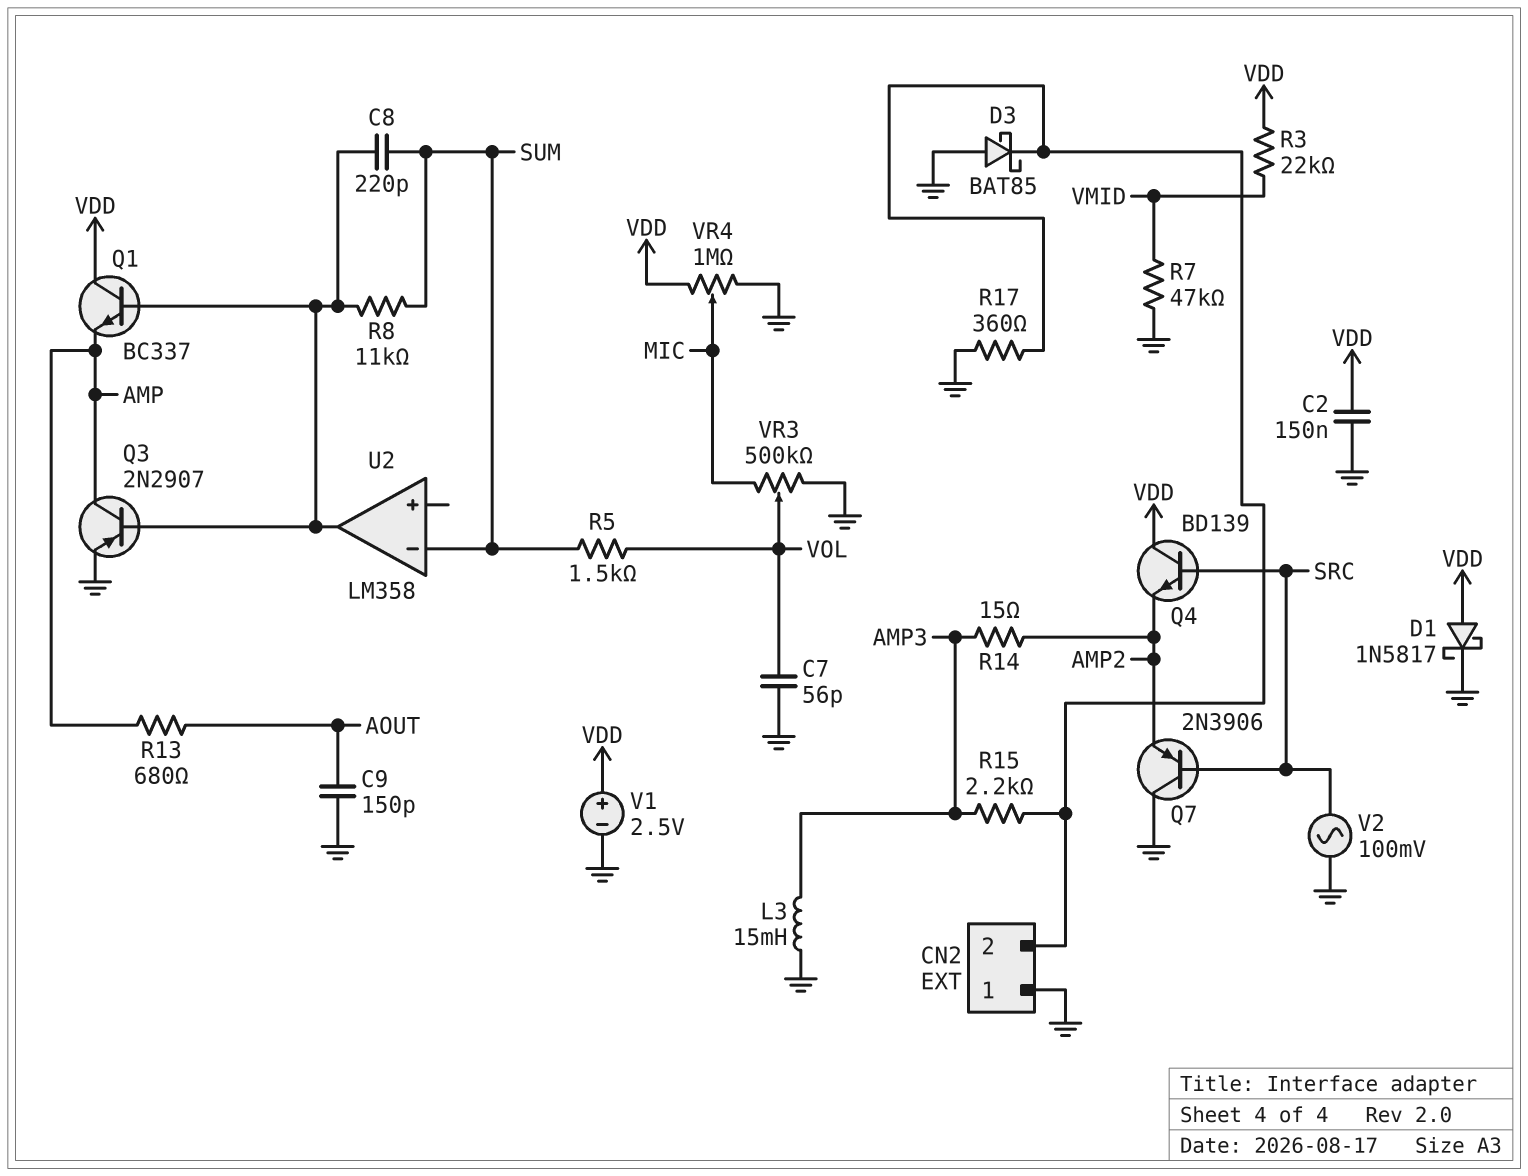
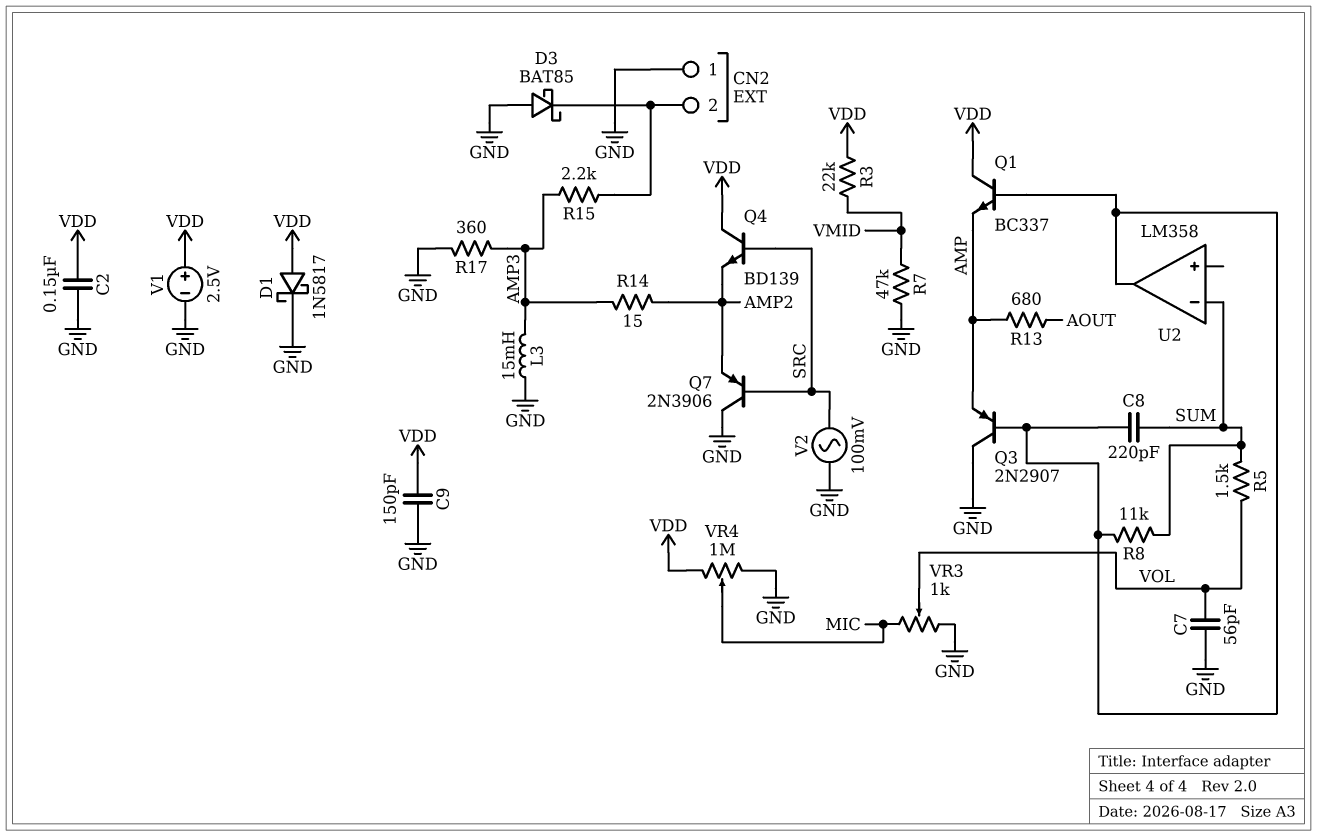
C9: 150pF (AOUT, GND) -> 150pF (GND, VDD)
Q3: PNP 2N2907 (B U2/out, C AMP, E GND) -> PNP 2N2907 (B U2/out, C GND, E AMP)
R17: 360 (CN2/2, GND) -> 360 (AMP3, GND)
VR3: 500k (GND, MIC, wiper VOL) -> 1k (GND, MIC, wiper VOL)

